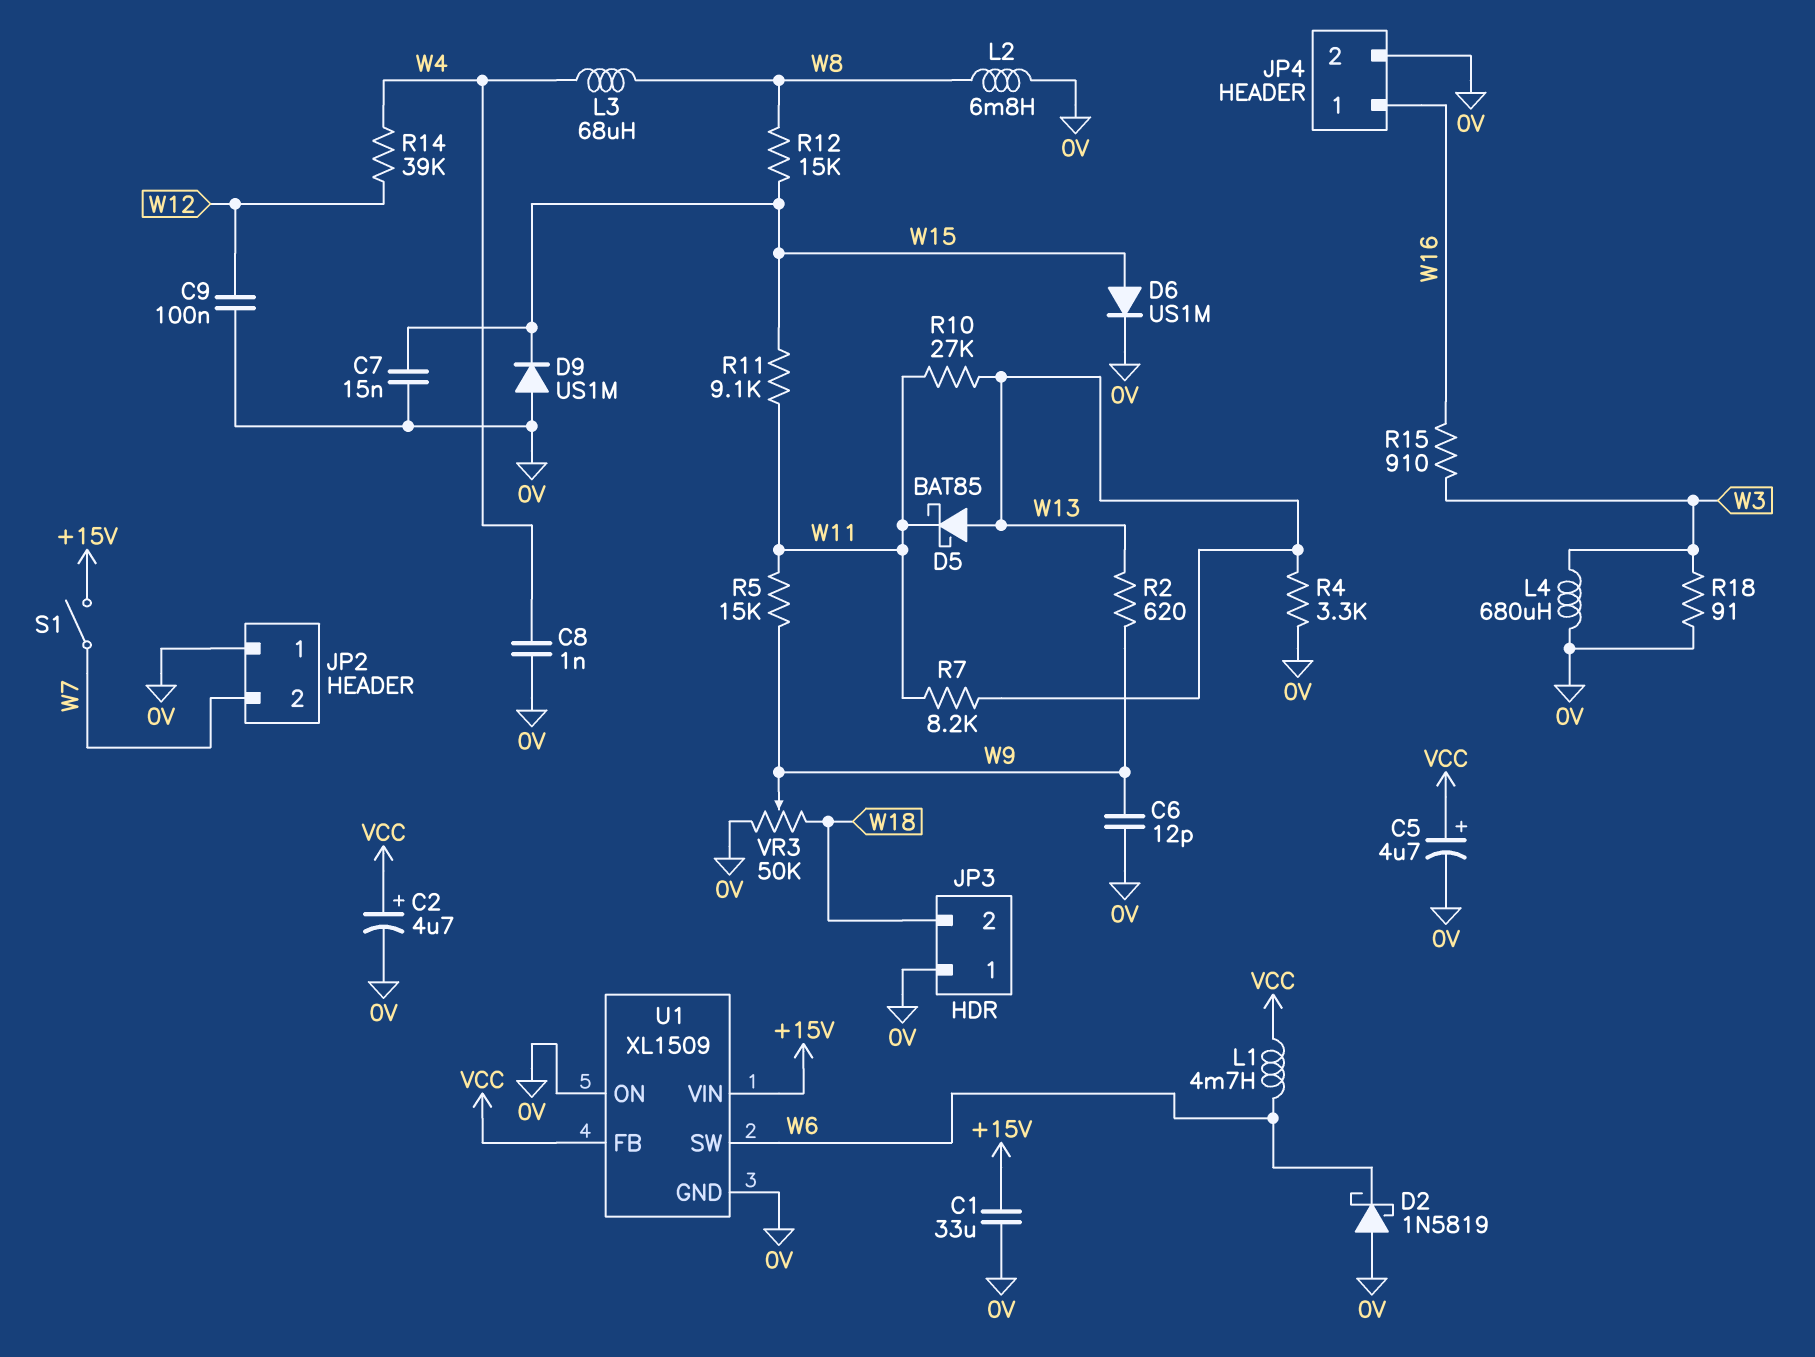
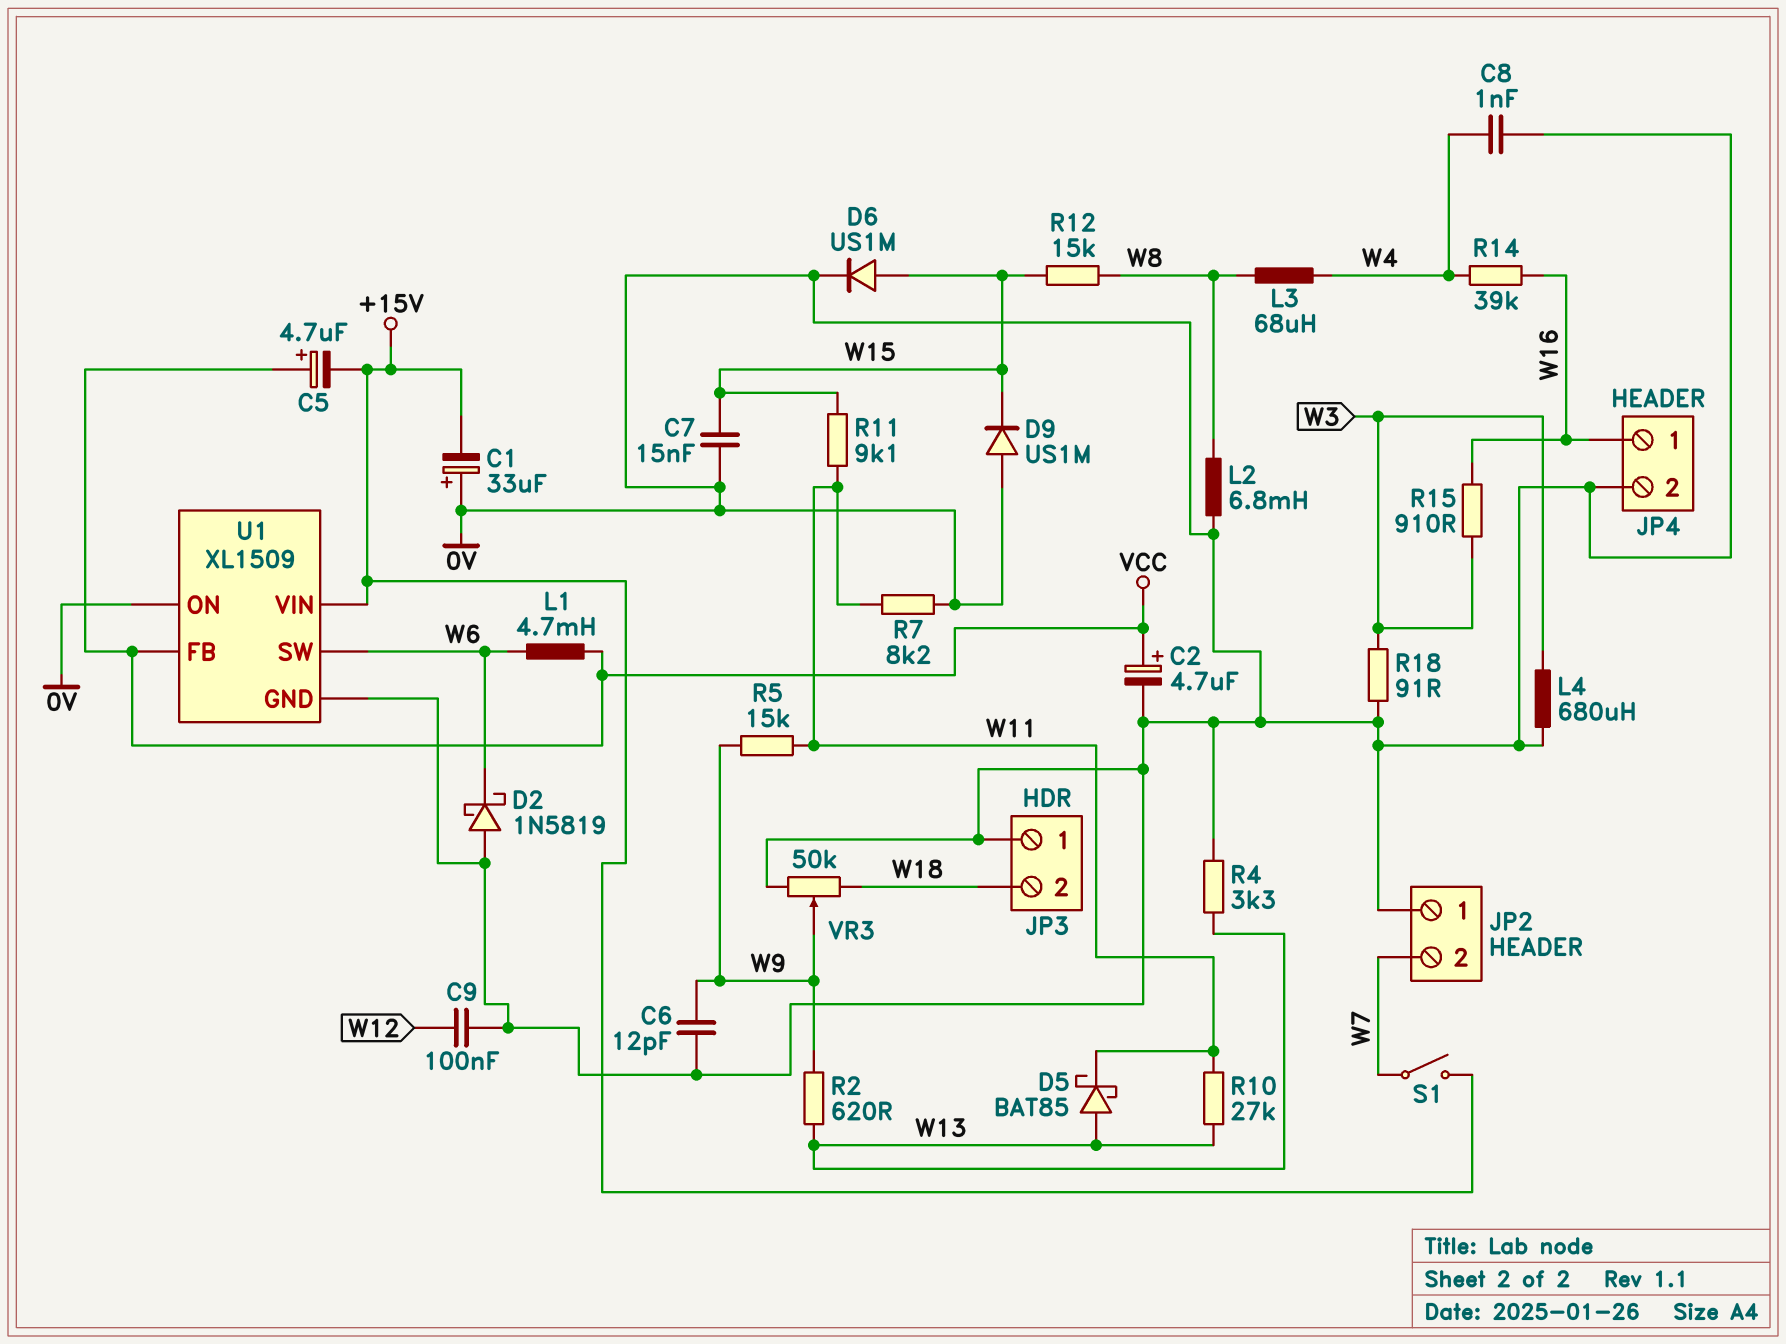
C1: 33uF (+15V, 0V) -> 33uF (plus 0V, minus +15V)
C5: 4.7uF (plus VCC, minus 0V) -> 4.7uF (plus VCC, minus +15V)
R7: 8.2k (W11, W13) -> 8.2k (0V, W11)
R14: 39k (W4, W12) -> 39k (W4, W16)

